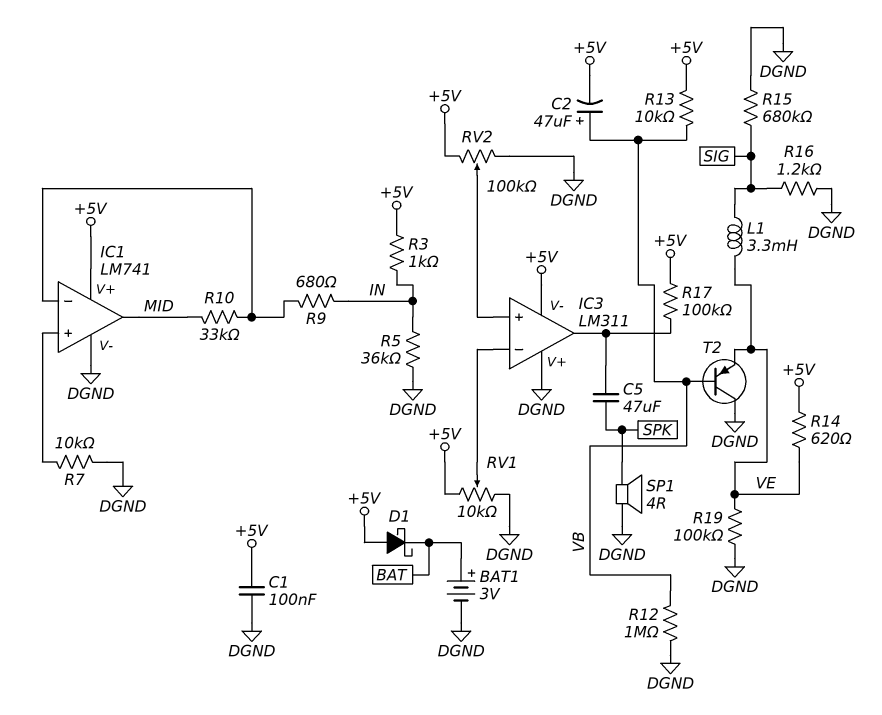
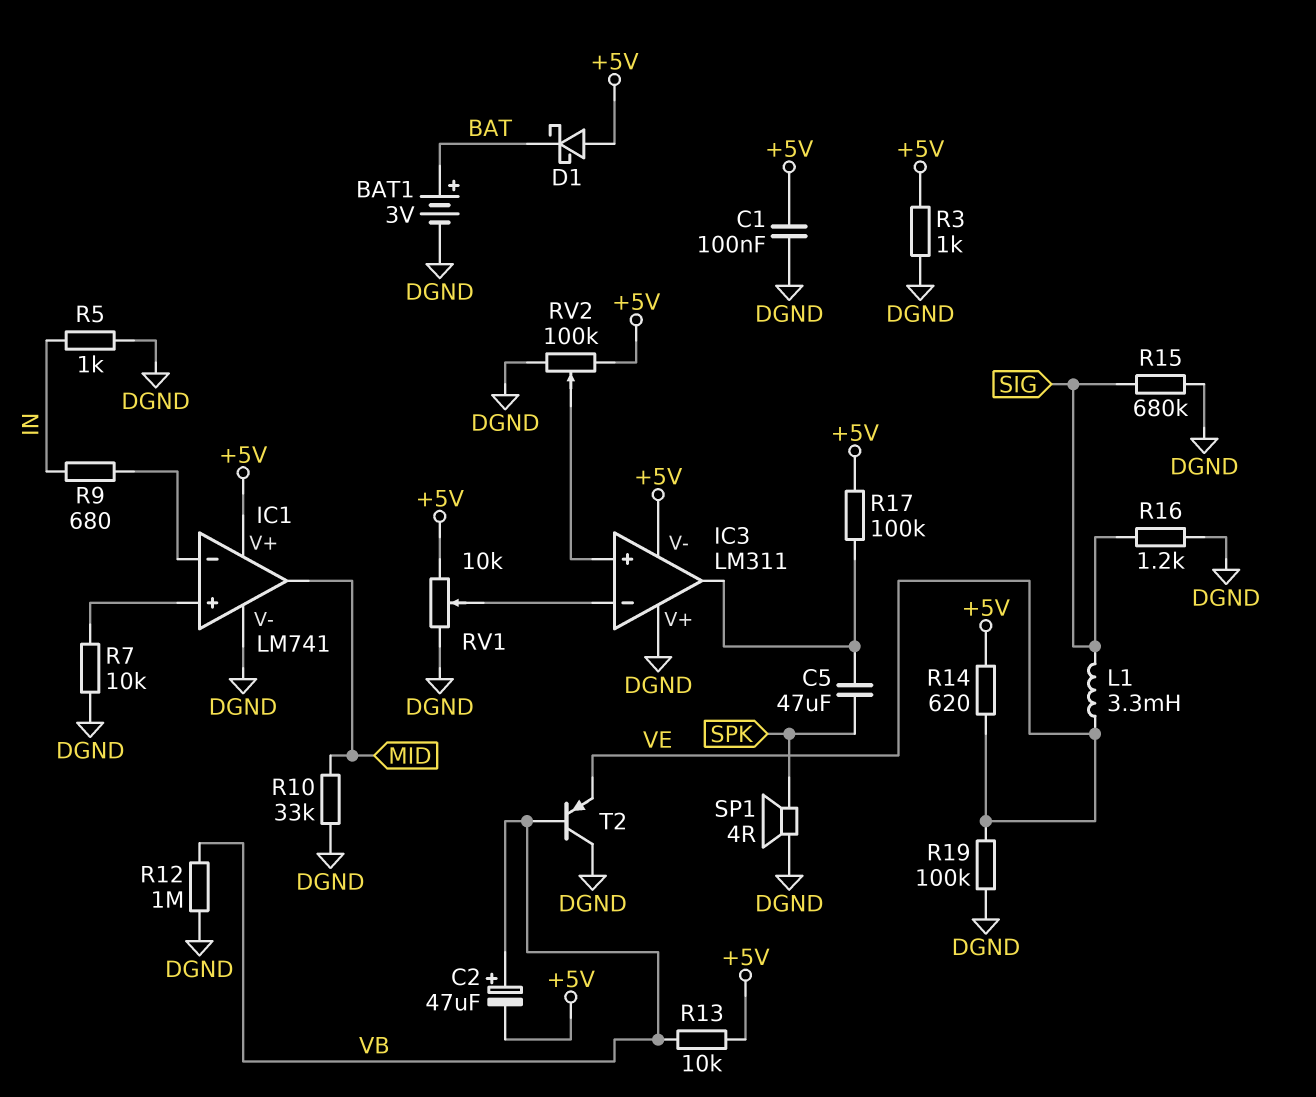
R3: 1k (+5V, IN) -> 1k (+5V, DGND)
R5: 36k (DGND, IN) -> 1k (DGND, IN)
R10: 33k (IC1/in-, MID) -> 33k (DGND, MID)

